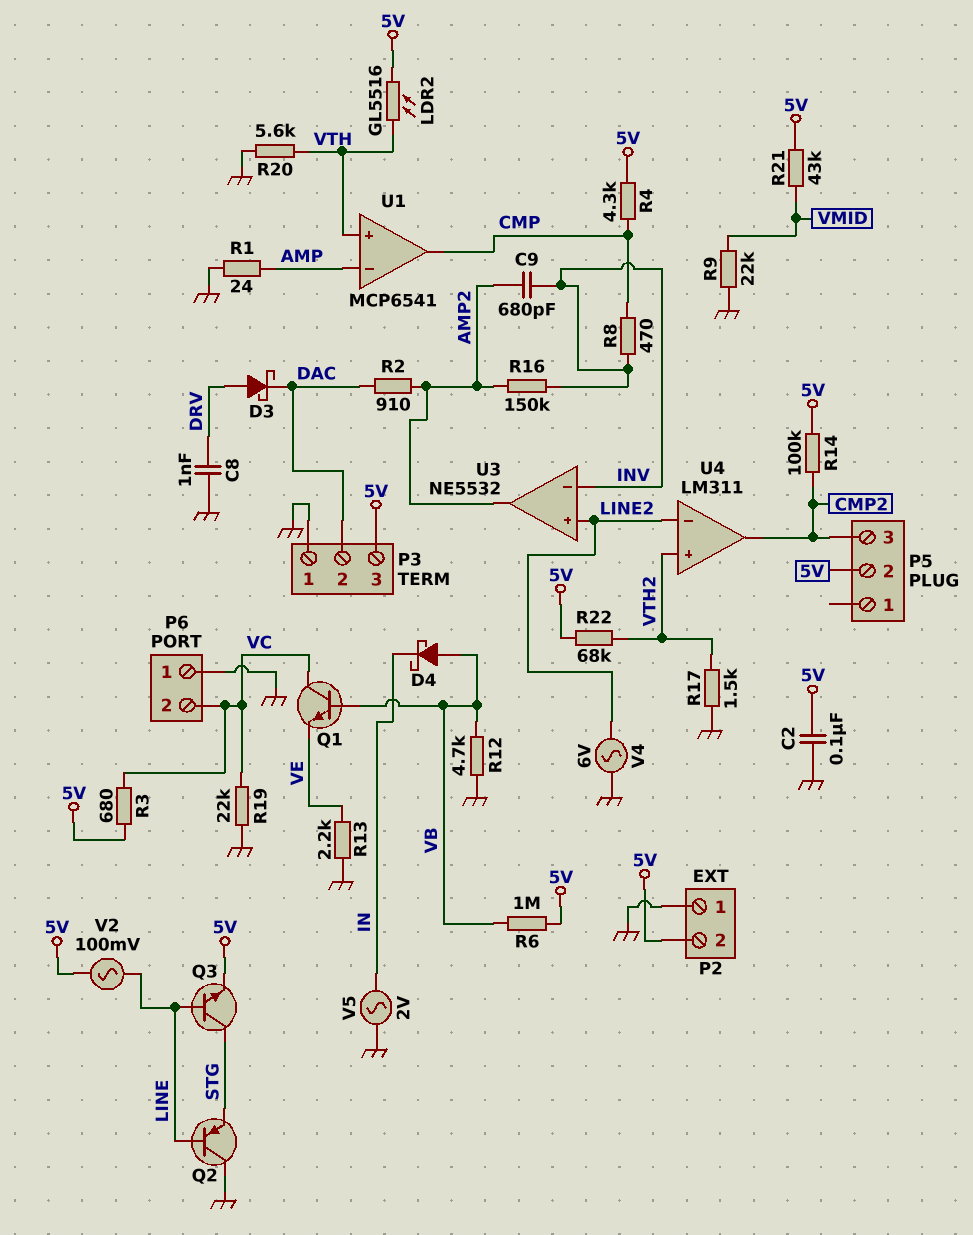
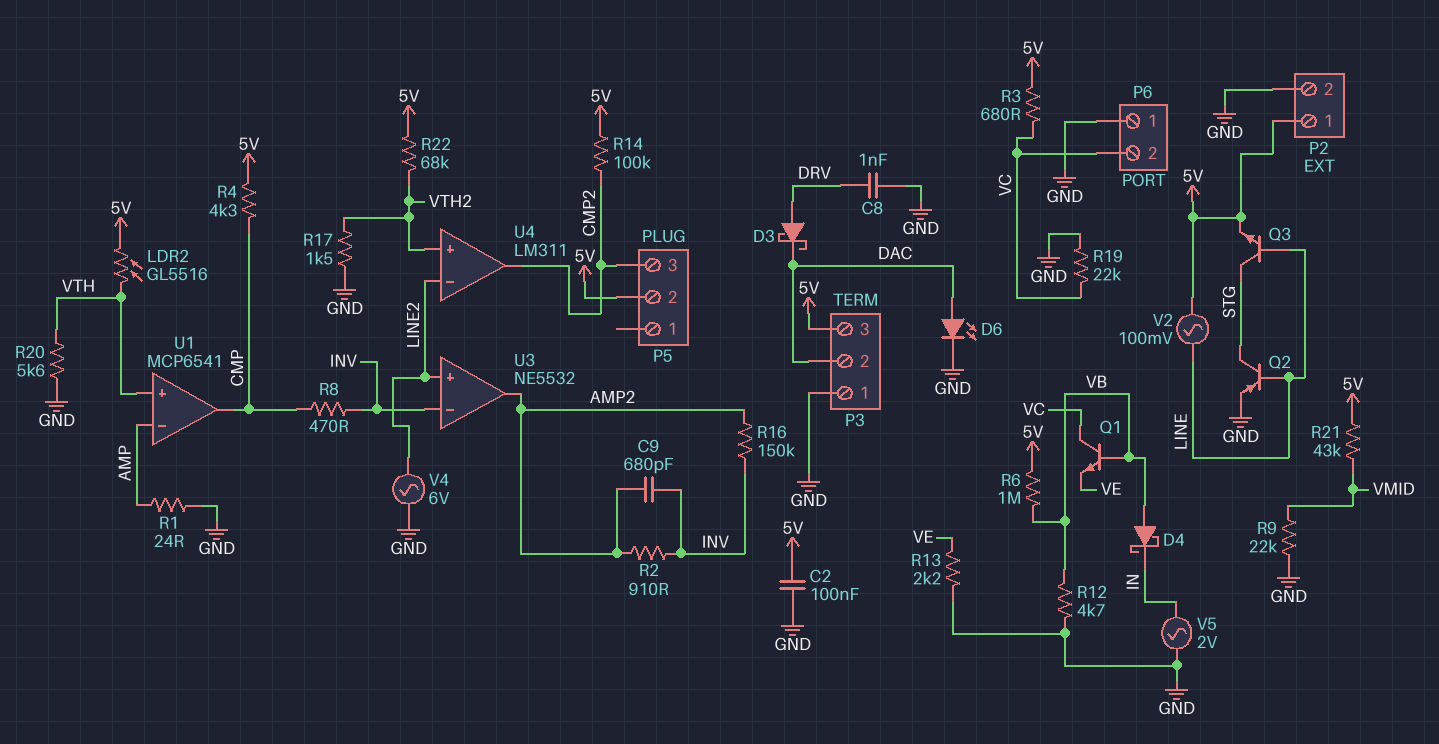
D6: none -> LED (A DAC, K GND)
P2 pin 1: GND -> 5V
P2 pin 2: 5V -> GND
Q2: PNP (B LINE, C GND, E STG) -> PNP (B LINE, C STG, E GND)
R2: 910 (AMP2, DAC) -> 910 (AMP2, INV)

